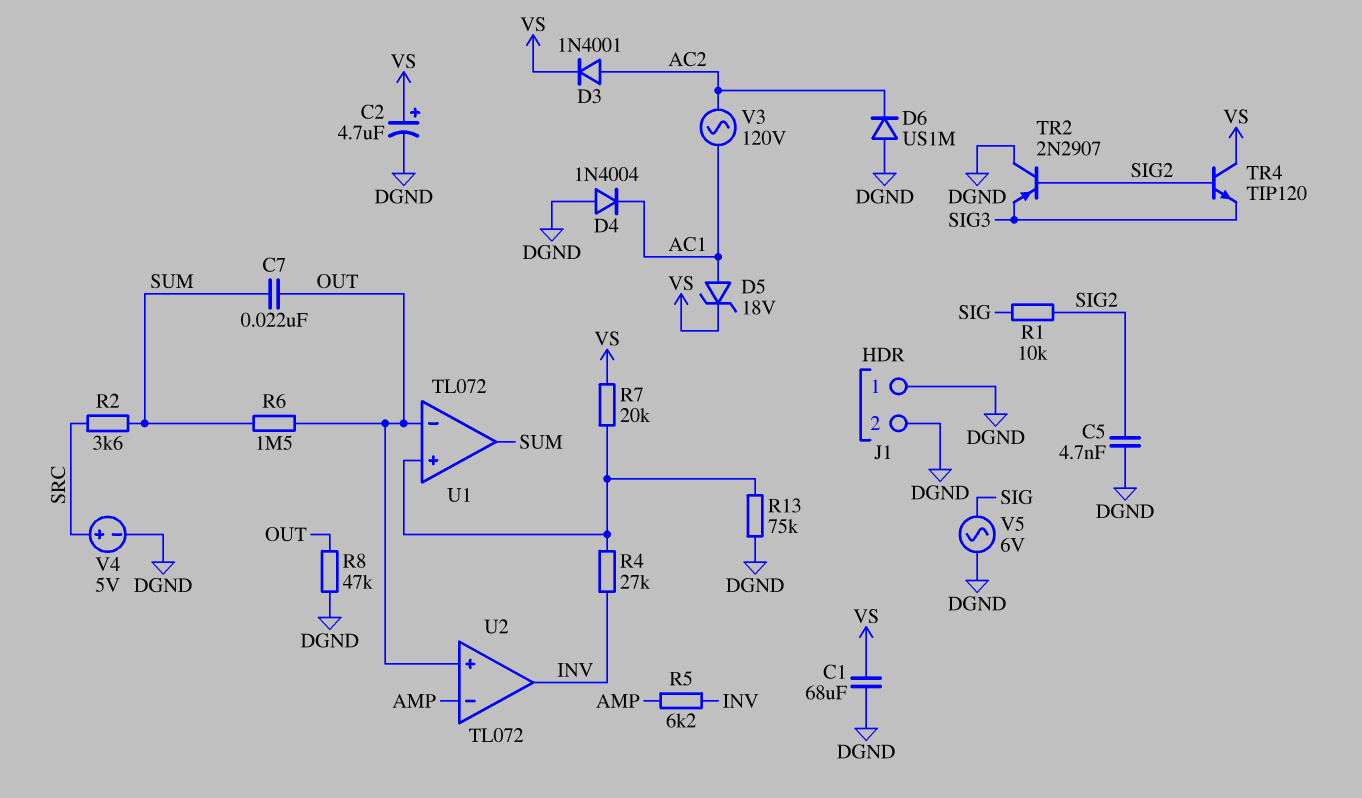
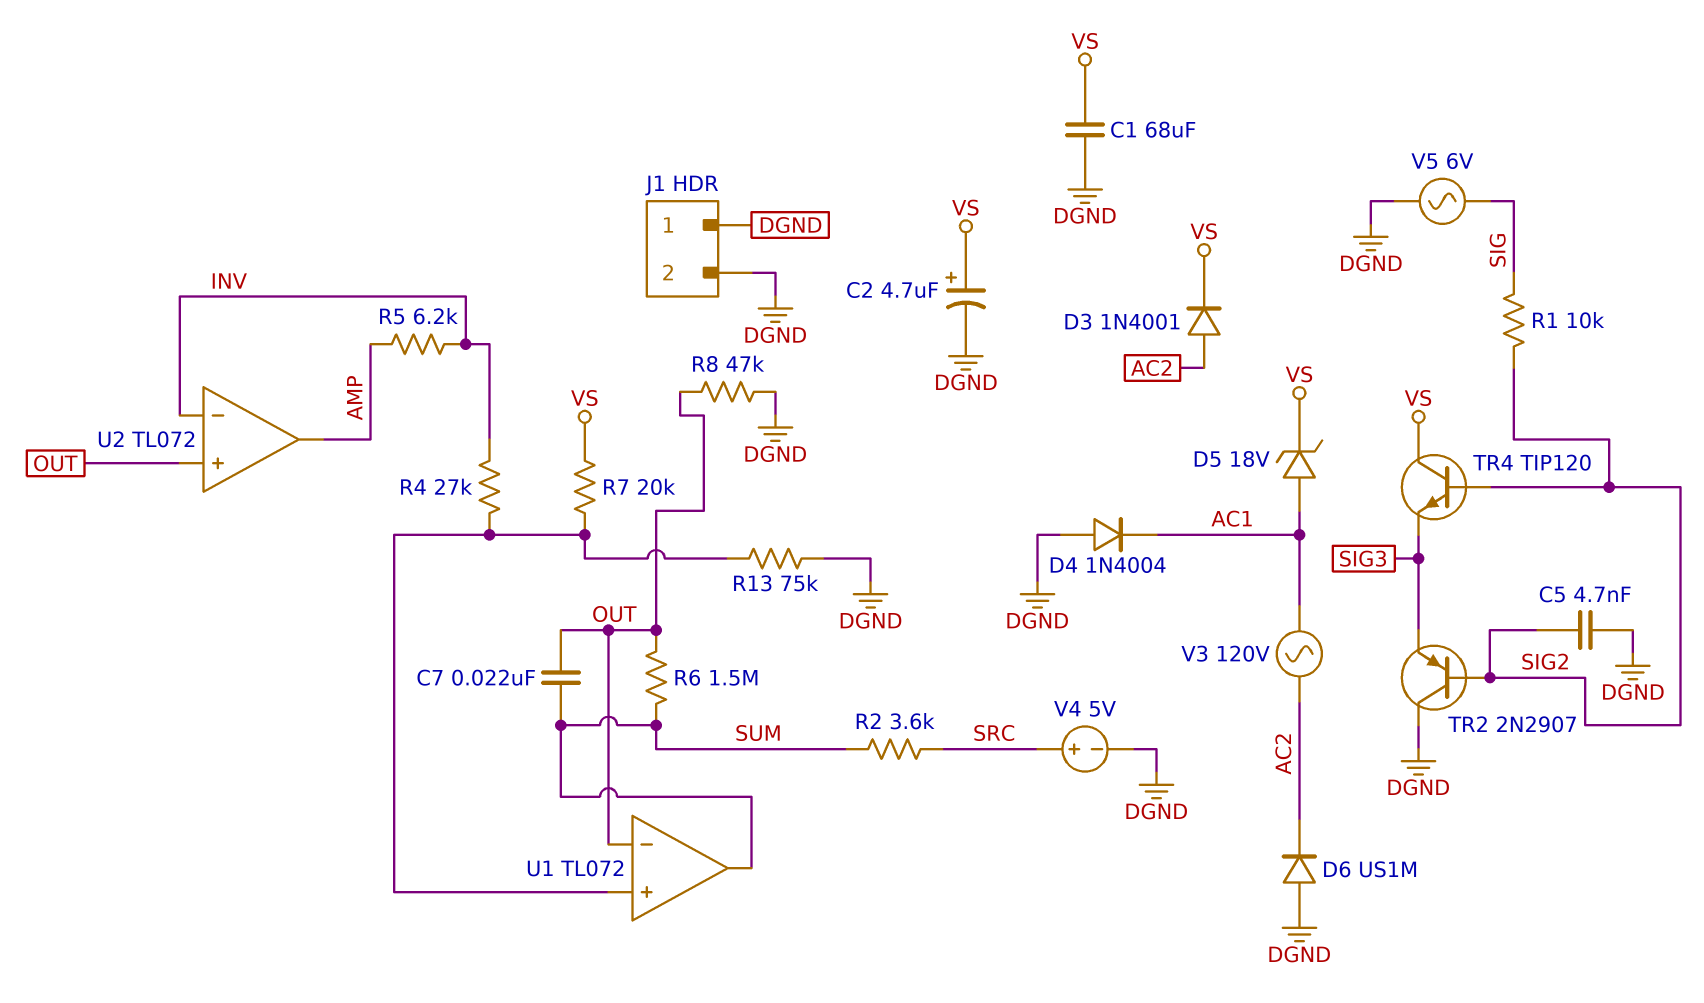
U2 pin in-: AMP -> INV
U2 pin out: INV -> AMP

